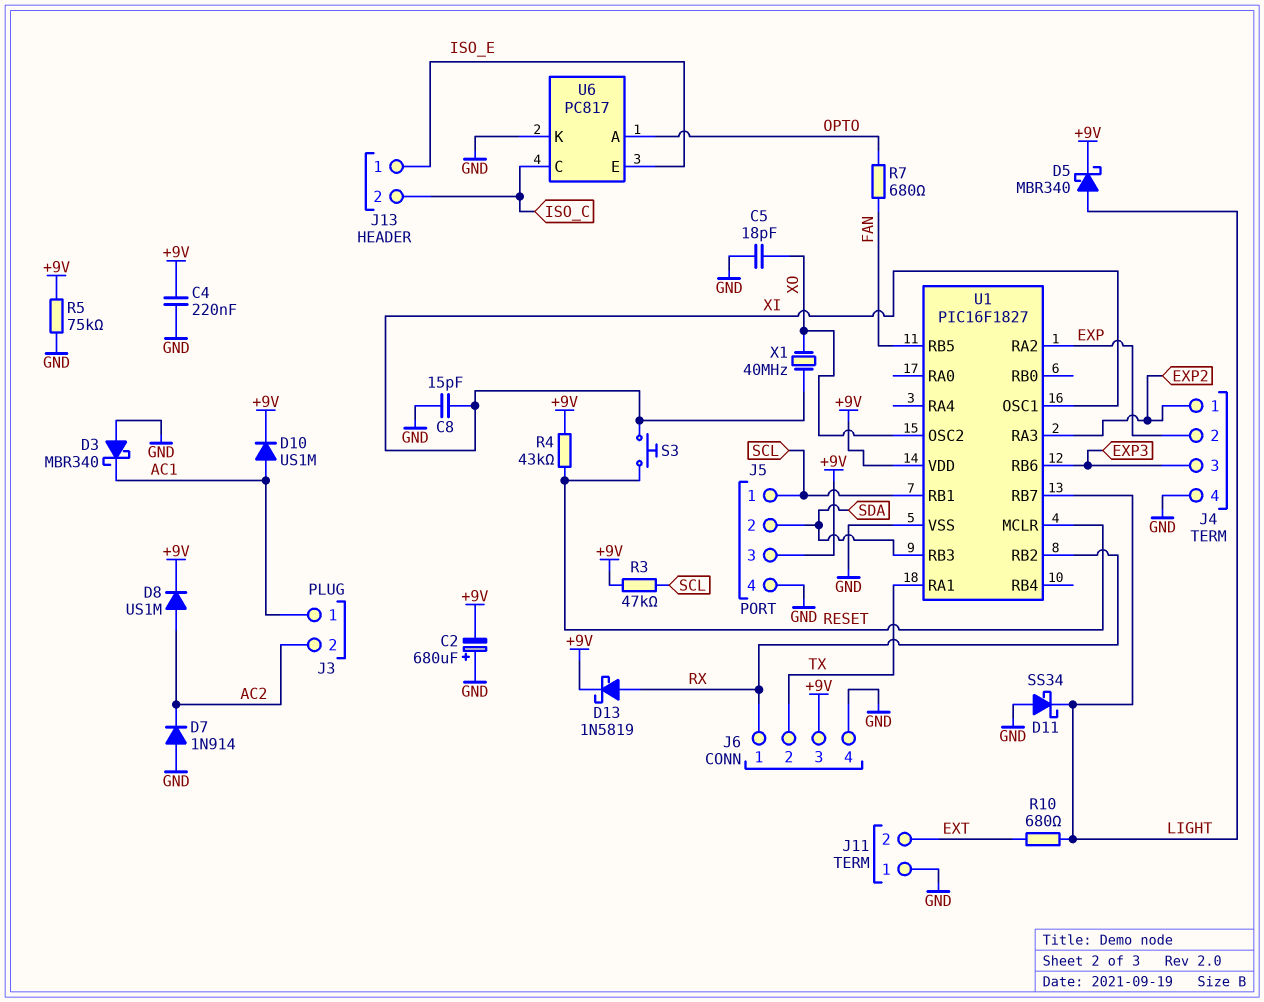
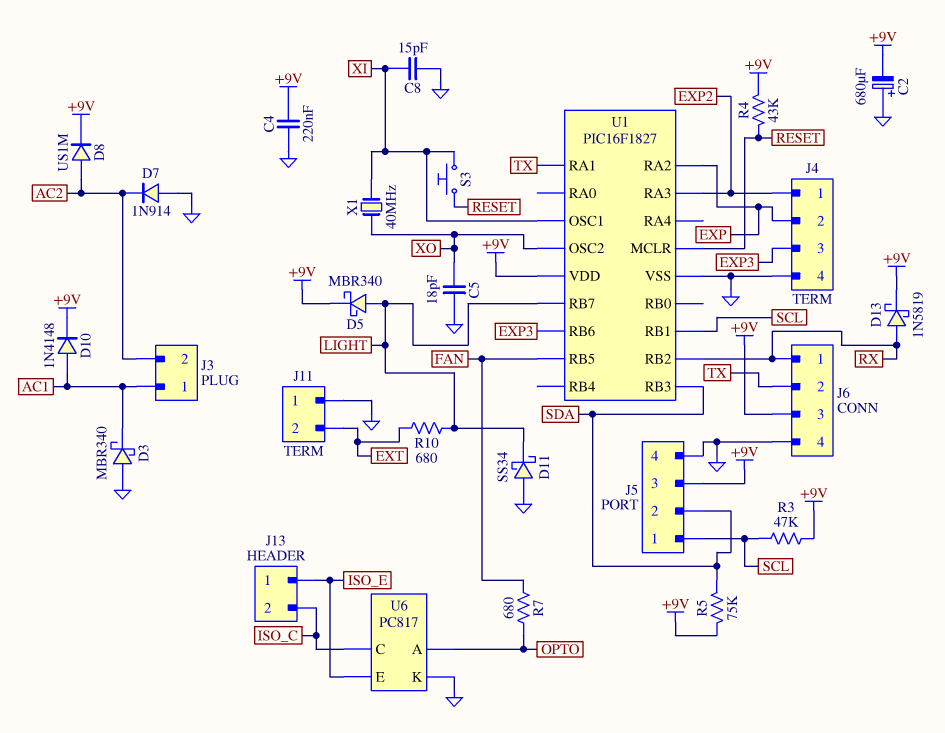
D10: diode US1M (A AC1, K +9V) -> diode 1N4148 (A AC1, K +9V)
R5: 75k (+9V, GND) -> 75k (+9V, SDA)

